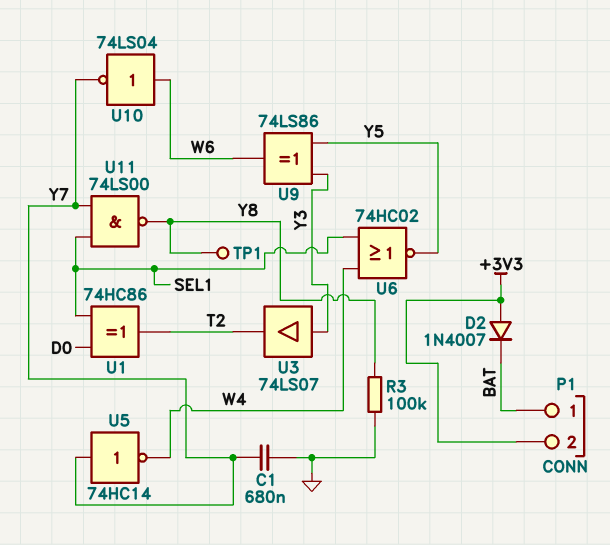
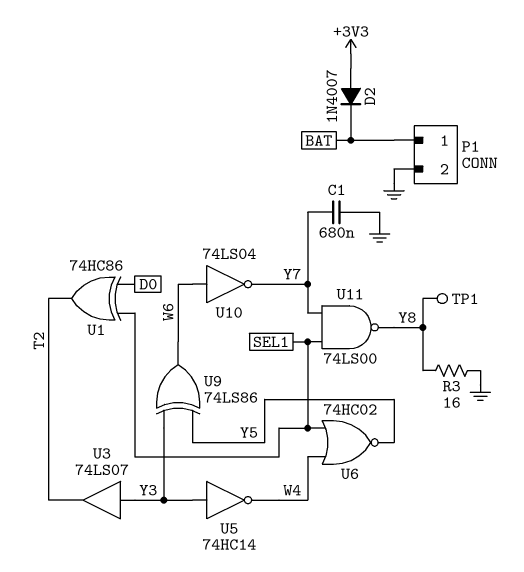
P1 pin 2: +3V3 -> GND
R3: 100k (GND, Y8) -> 16 (GND, Y8)
U5: NOT 74HC14 (in Y7, out W4) -> NOT 74HC14 (in Y3, out W4)

